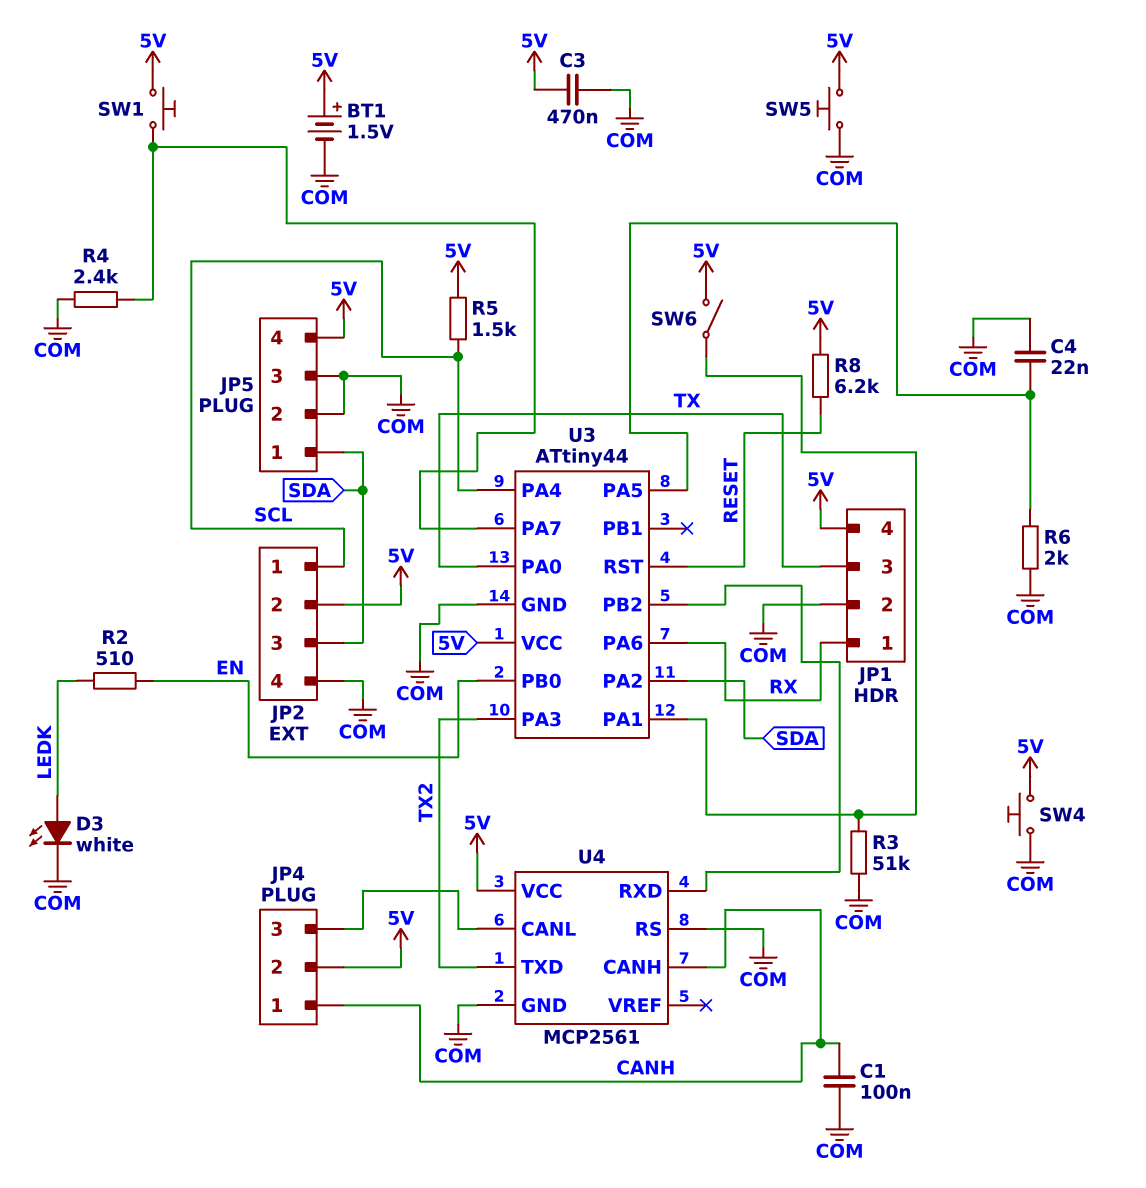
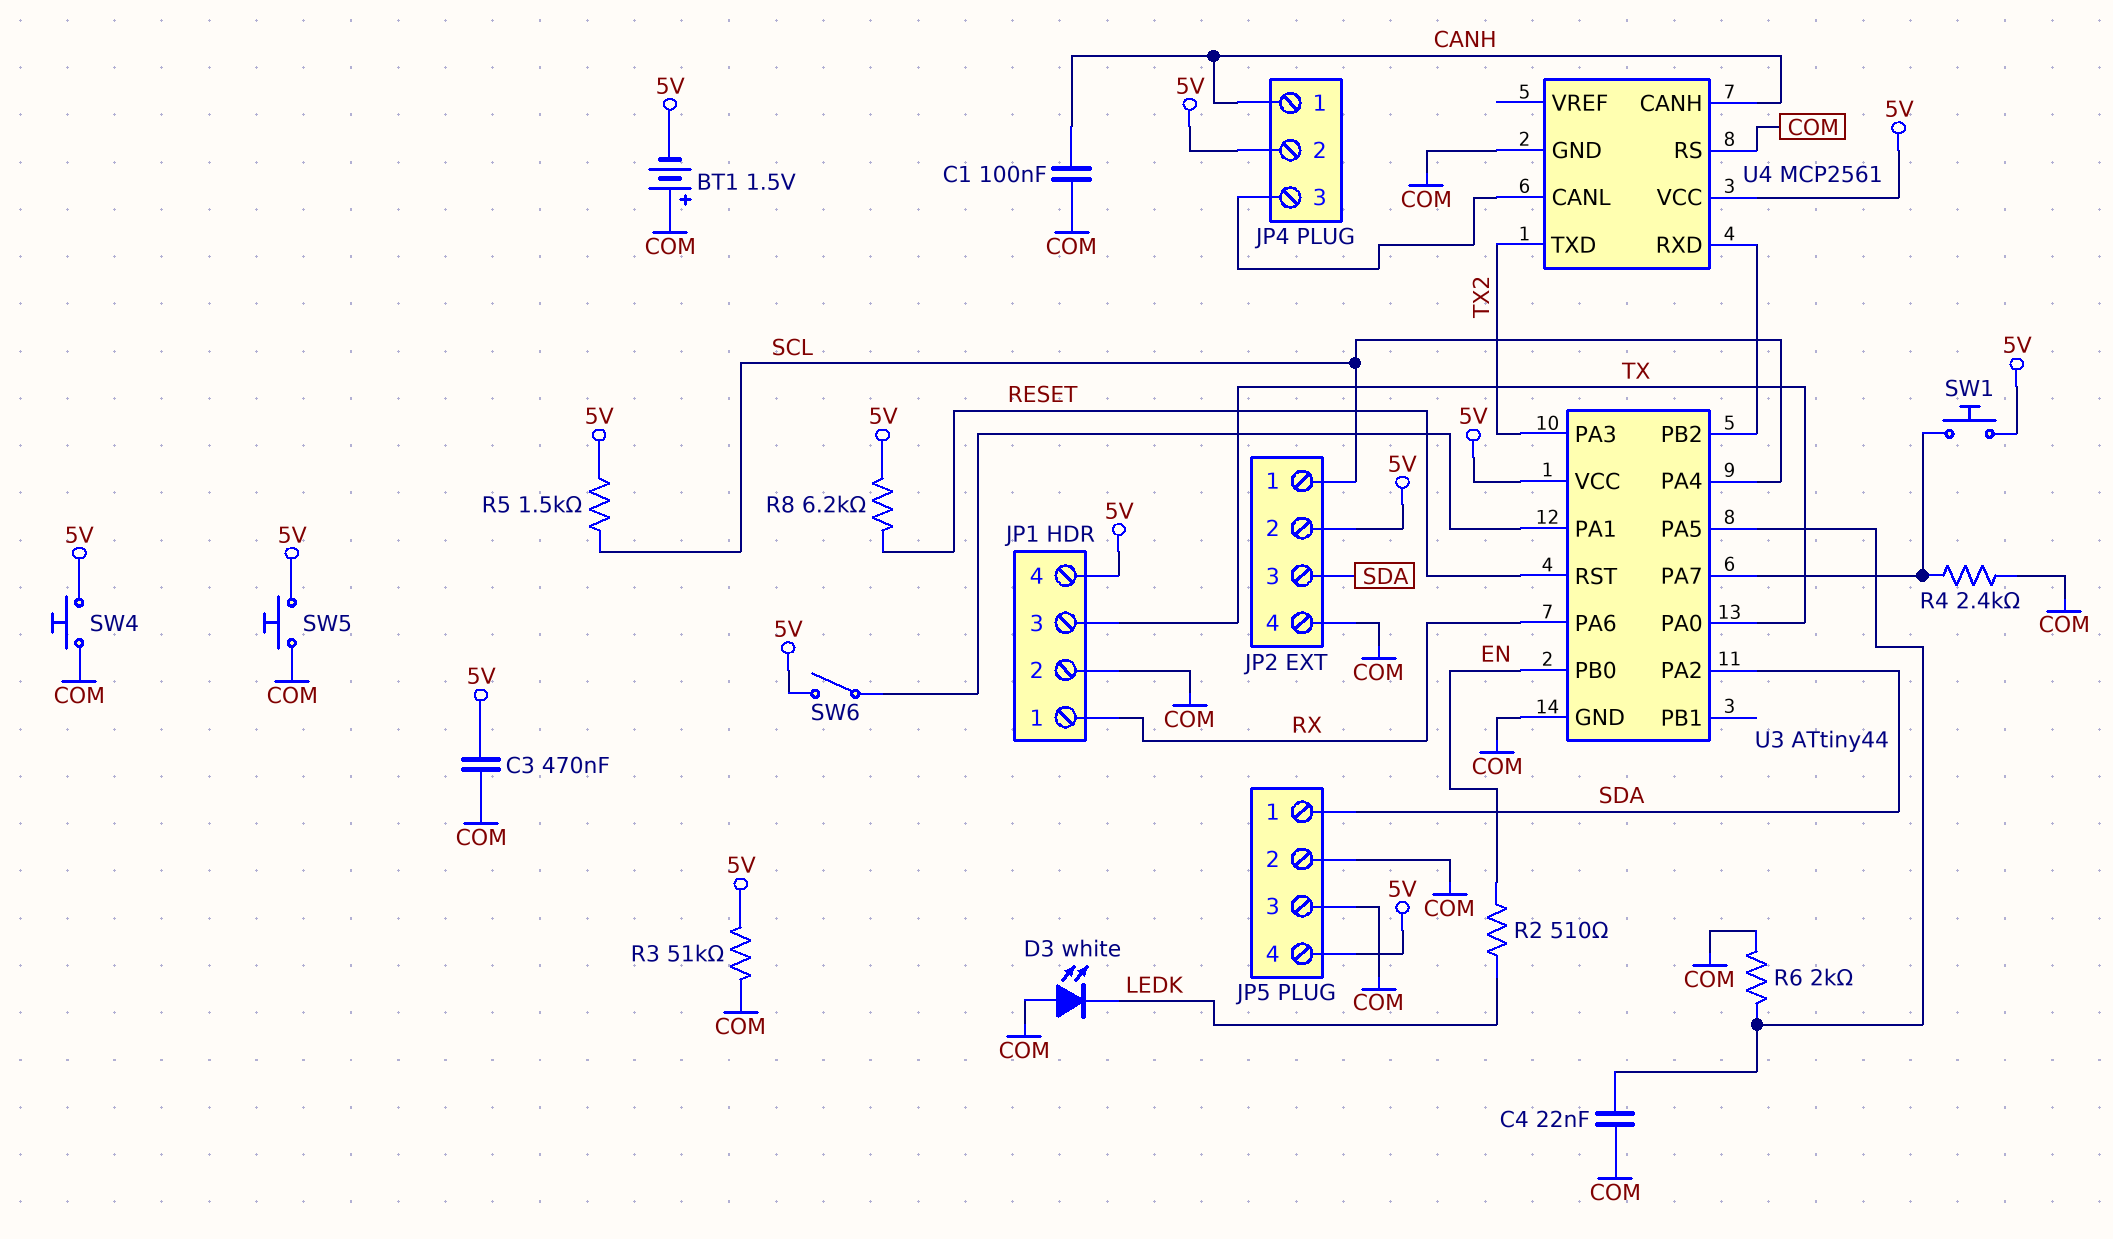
BT1: 1.5V (plus 5V, minus COM) -> 1.5V (plus COM, minus 5V)
D3: LED white (A LEDK, K COM) -> LED white (A COM, K LEDK)
R3: 51k (COM, U3/PA1) -> 51k (5V, COM)

